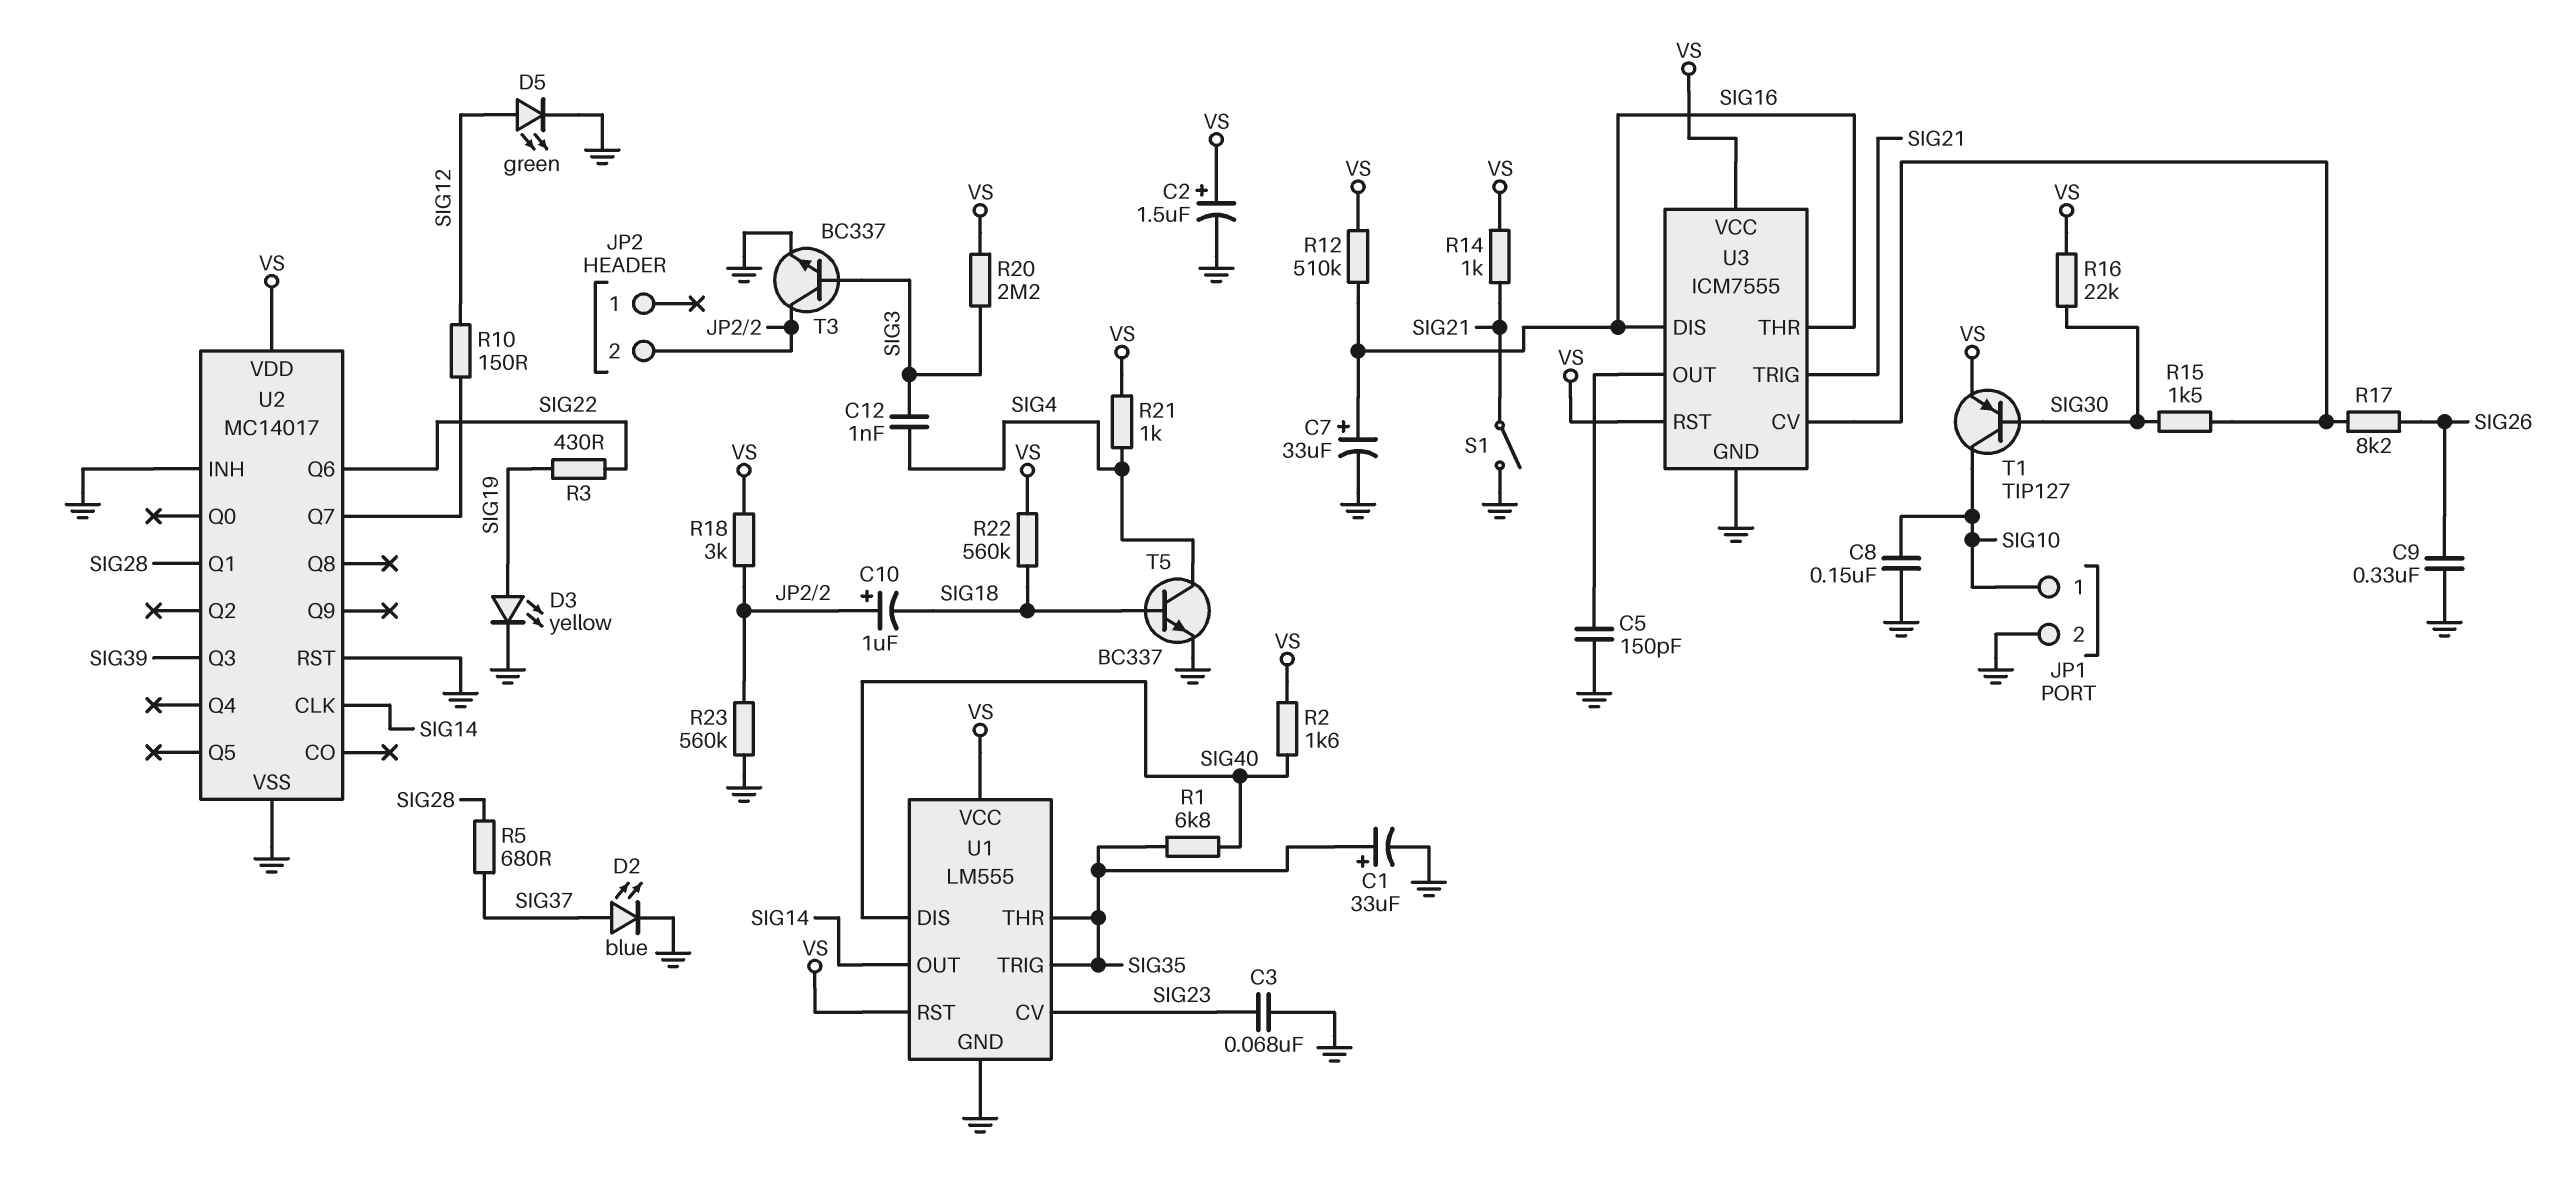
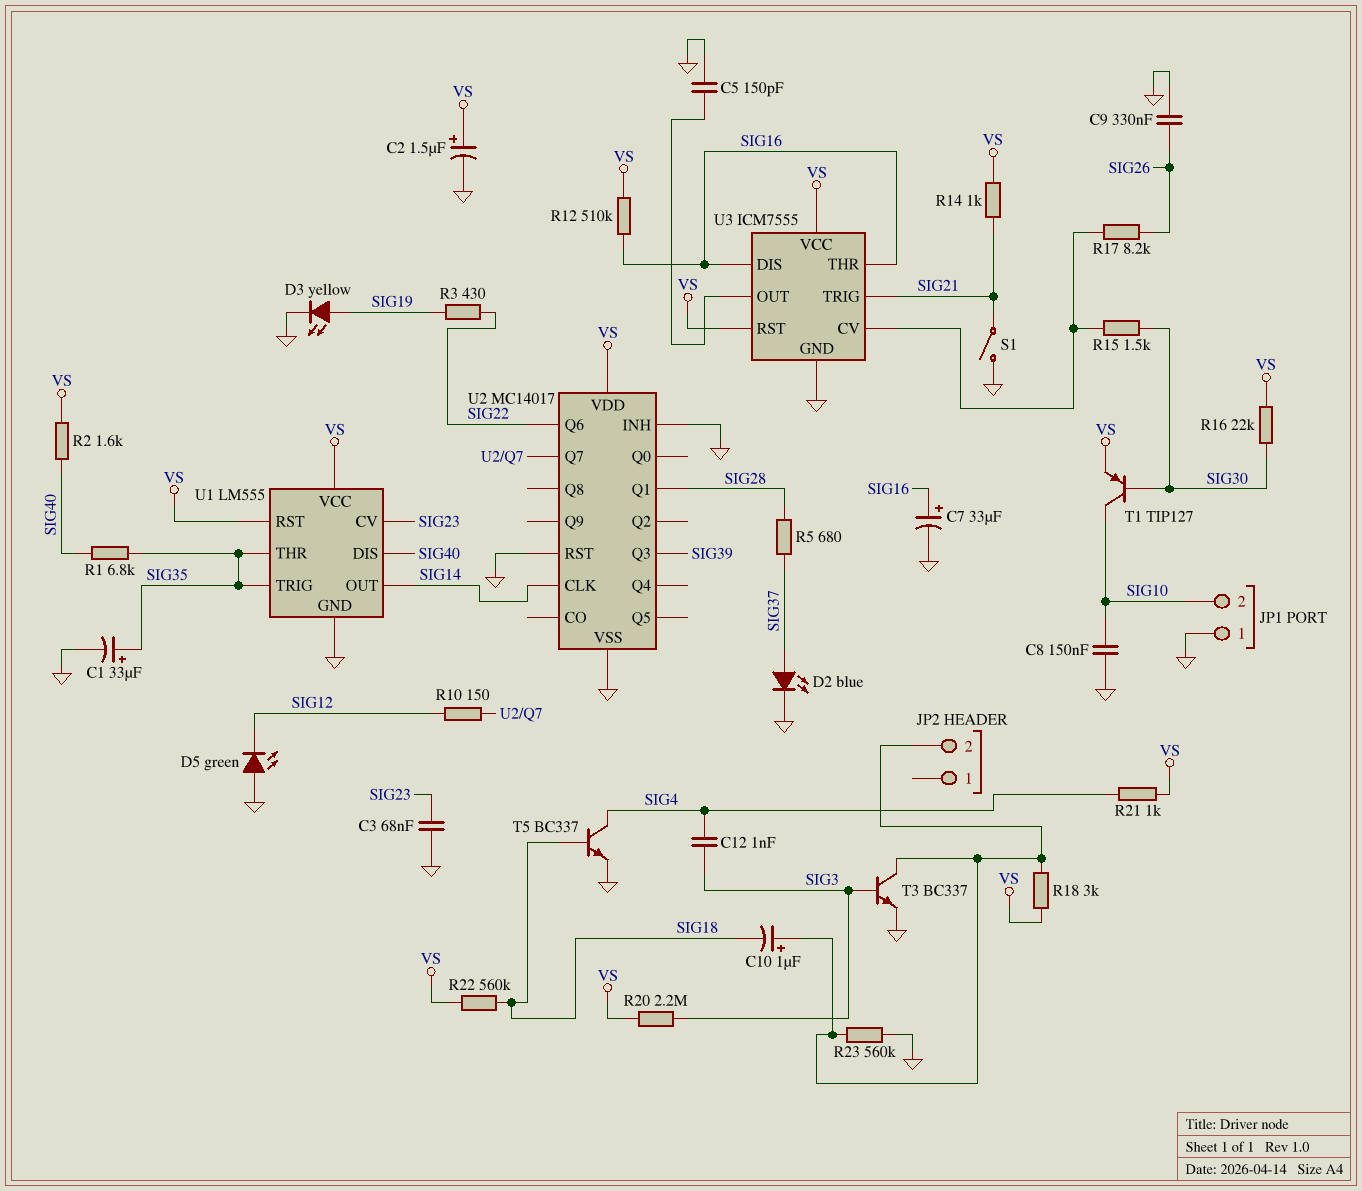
D5: LED green (A SIG12, K GND) -> LED green (A GND, K SIG12)
JP1 pin 1: SIG10 -> GND
JP1 pin 2: GND -> SIG10

